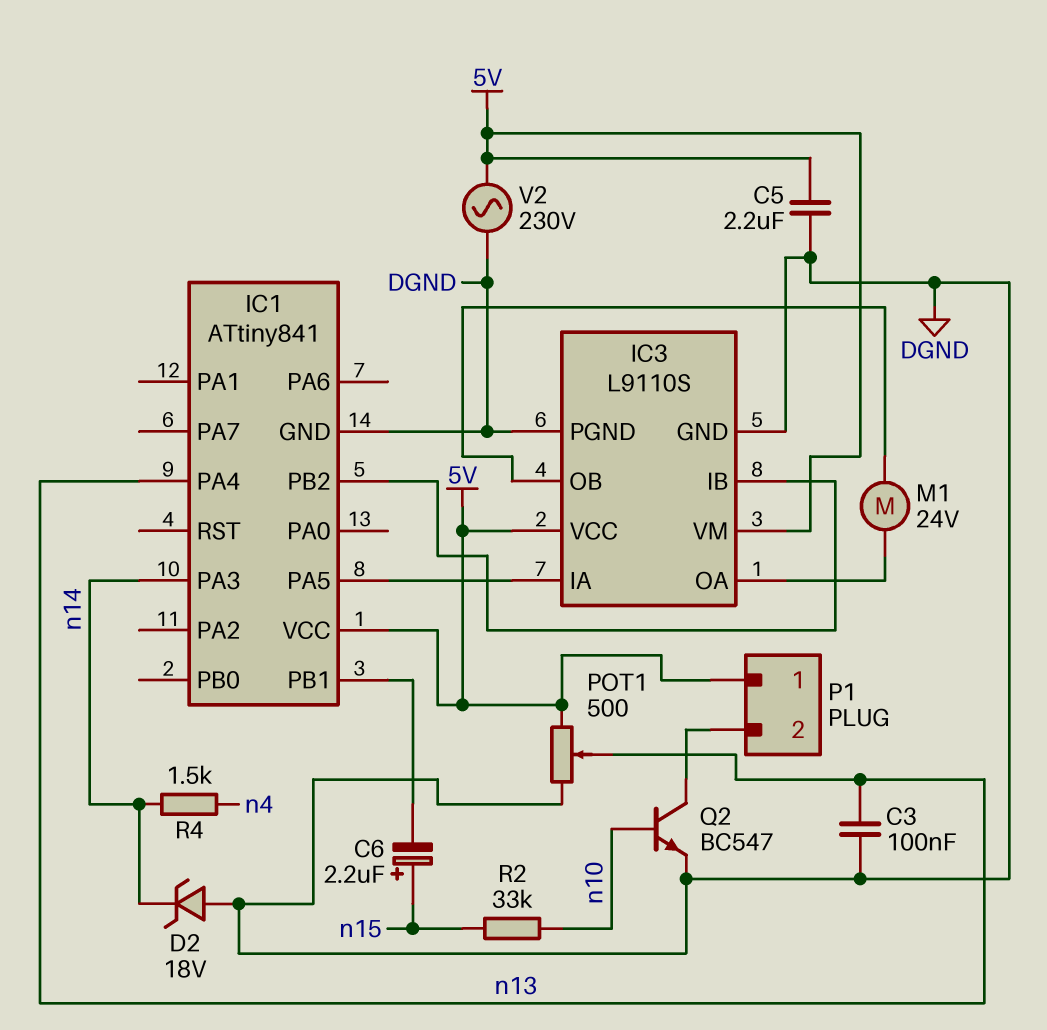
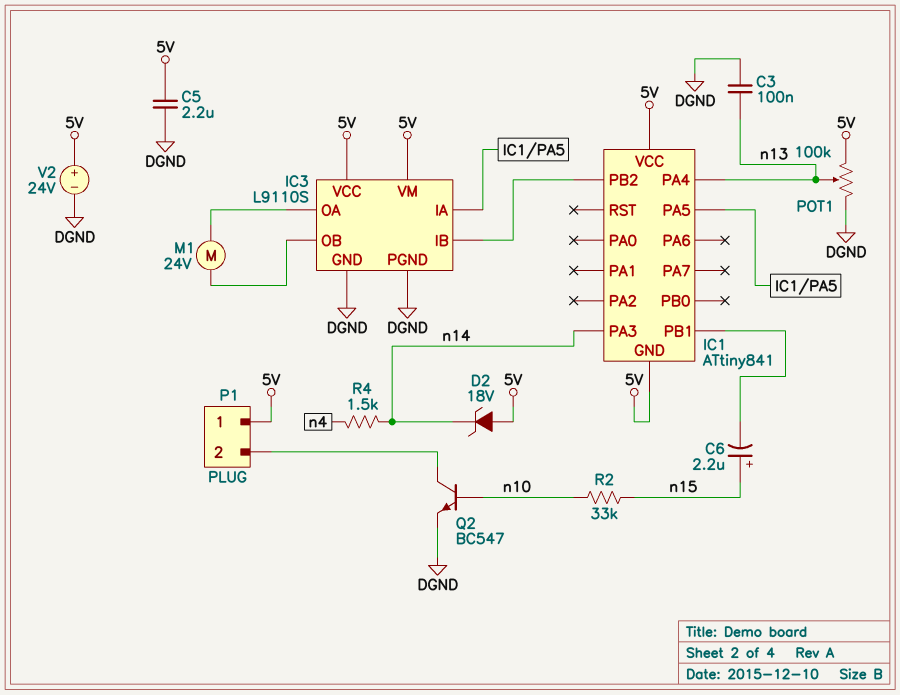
D2: zener 18V (A DGND, K n14) -> zener 18V (A 5V, K n14)
IC1 pin GND: DGND -> 5V
POT1: 500 (5V, DGND, wiper n13) -> 100k (5V, DGND, wiper n13)
V2: AC 230V (5V, DGND) -> 24V (plus 5V, minus DGND)

